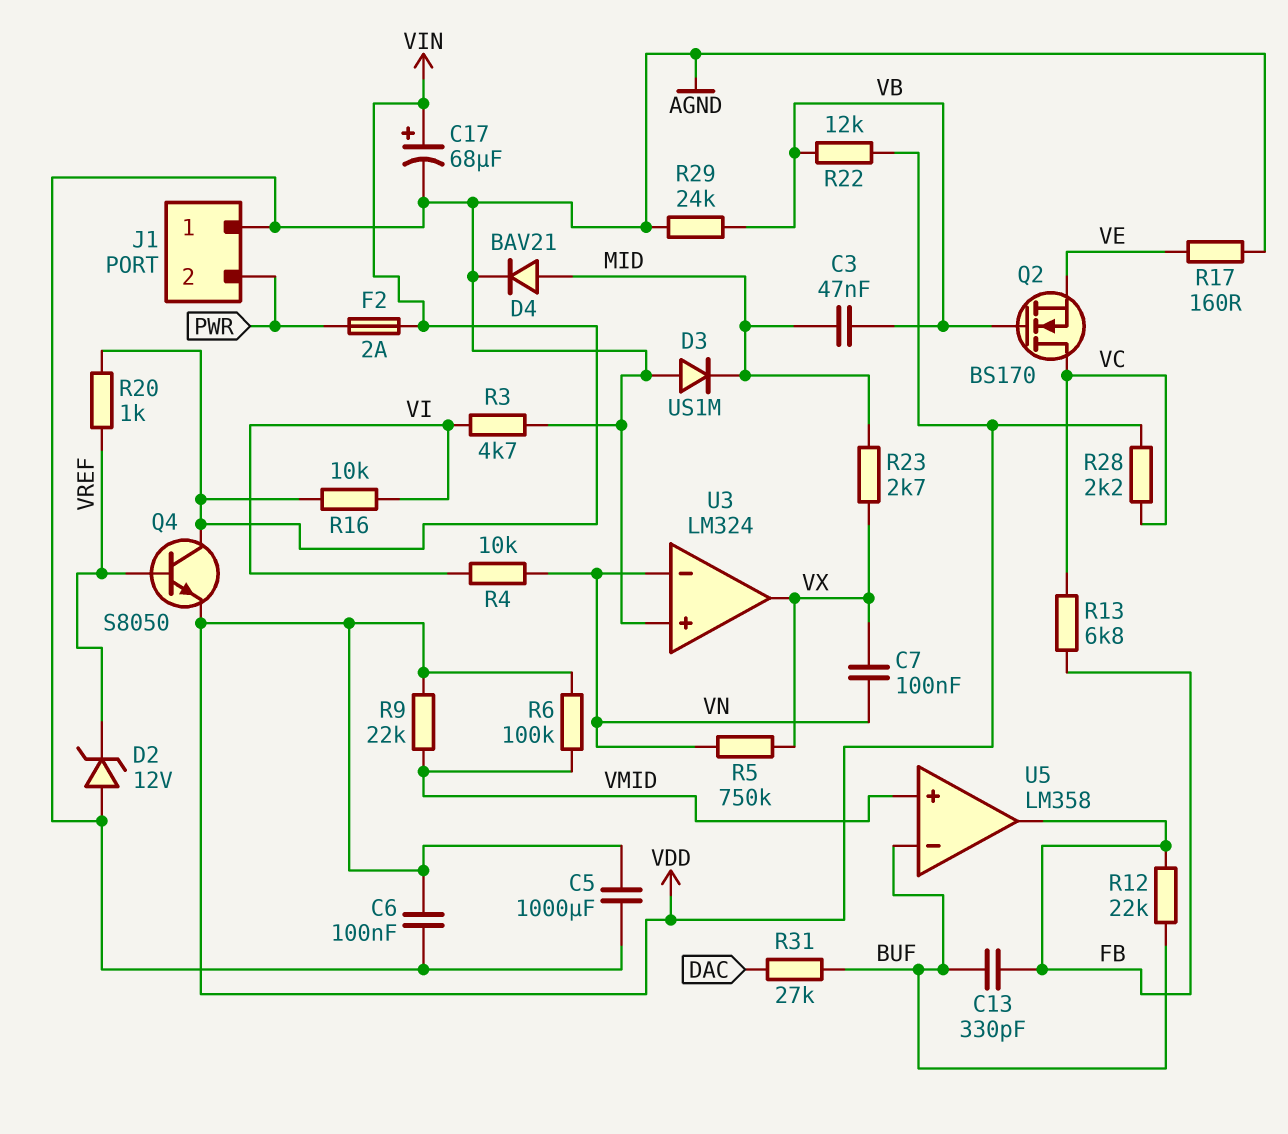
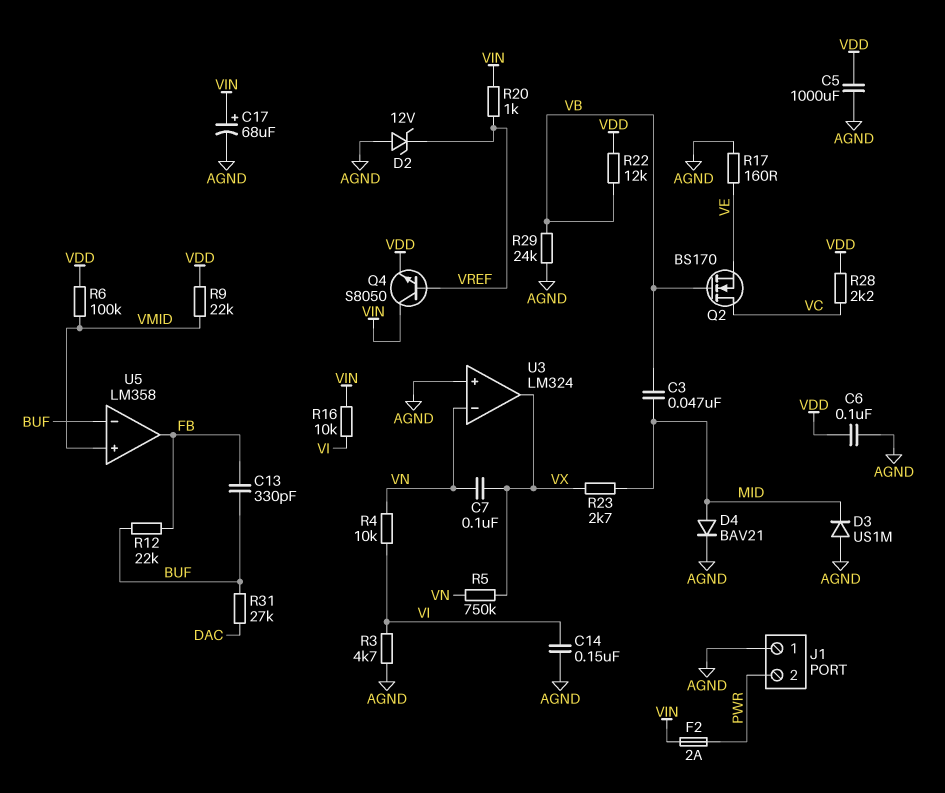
C14: none -> 150nF (AGND, VI)
R13: 6.8k (FB, VC) -> none

